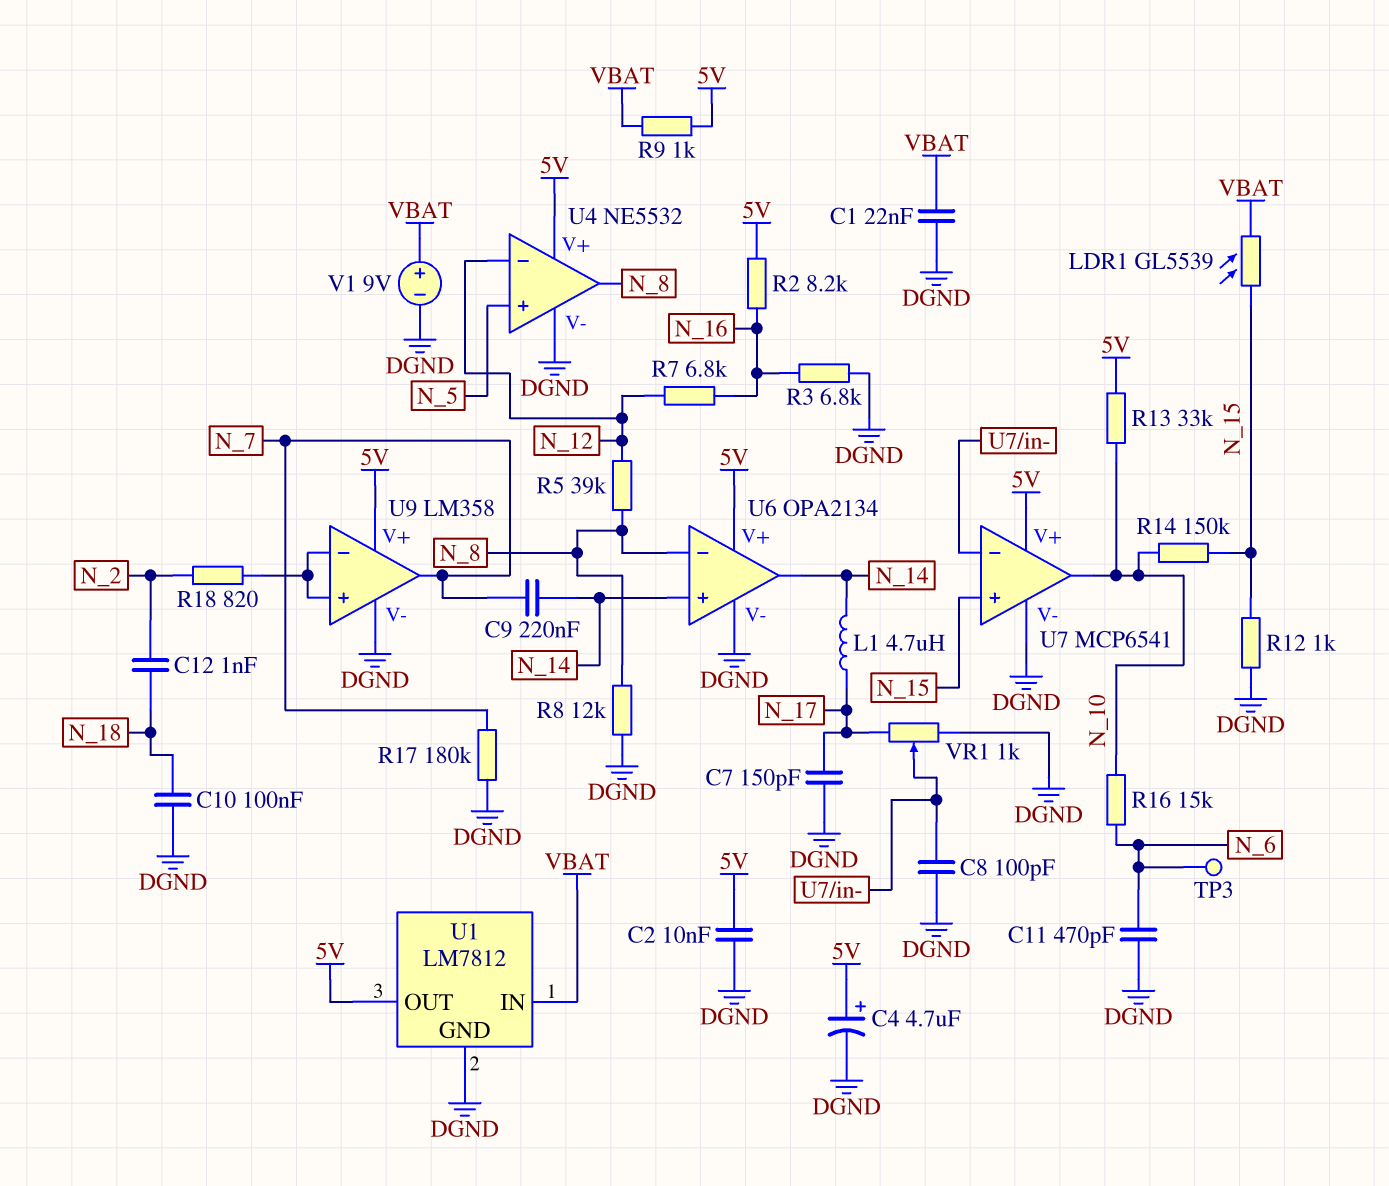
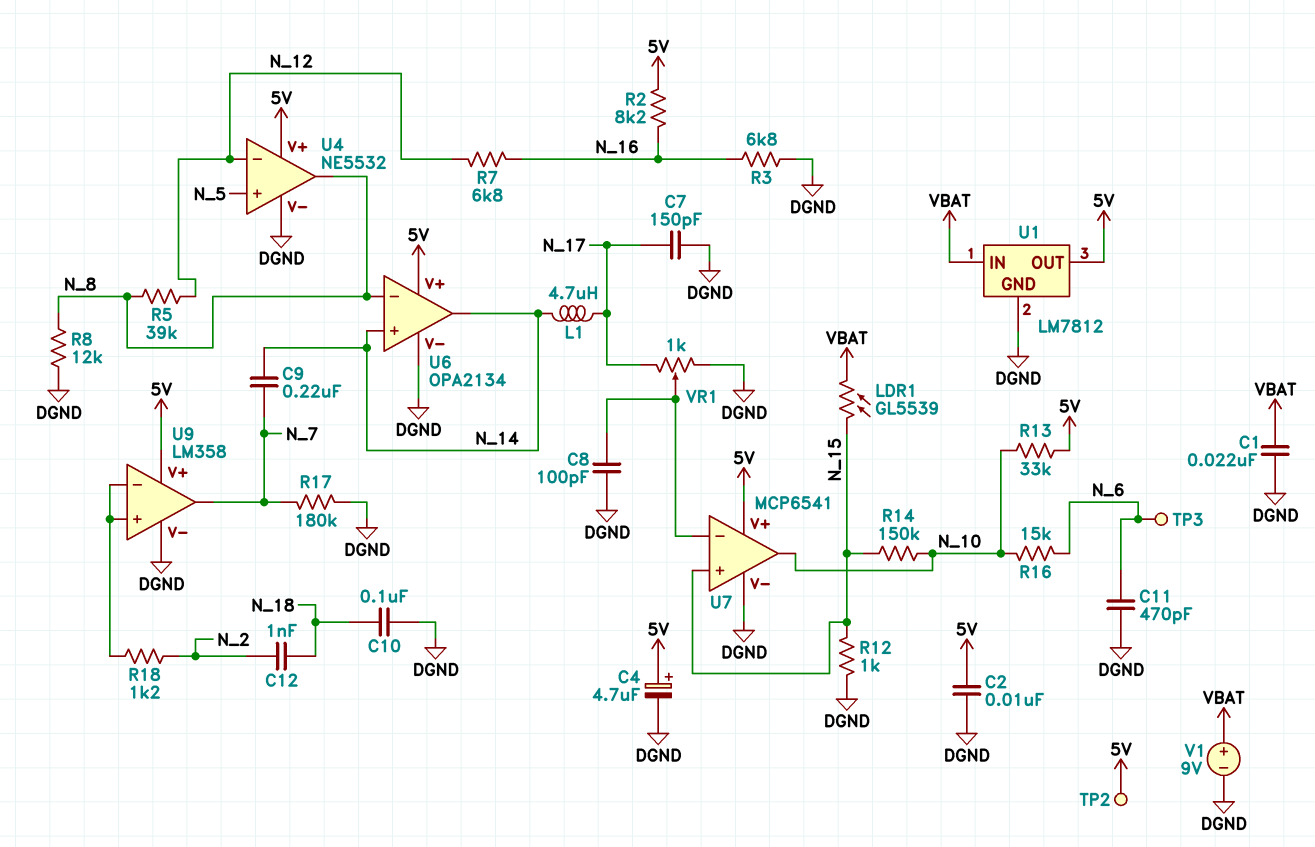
R9: 1k (5V, VBAT) -> none
R18: 820 (N_2, U9/in+) -> 1.2k (N_2, U9/in+)
TP2: none -> test point (5V)

